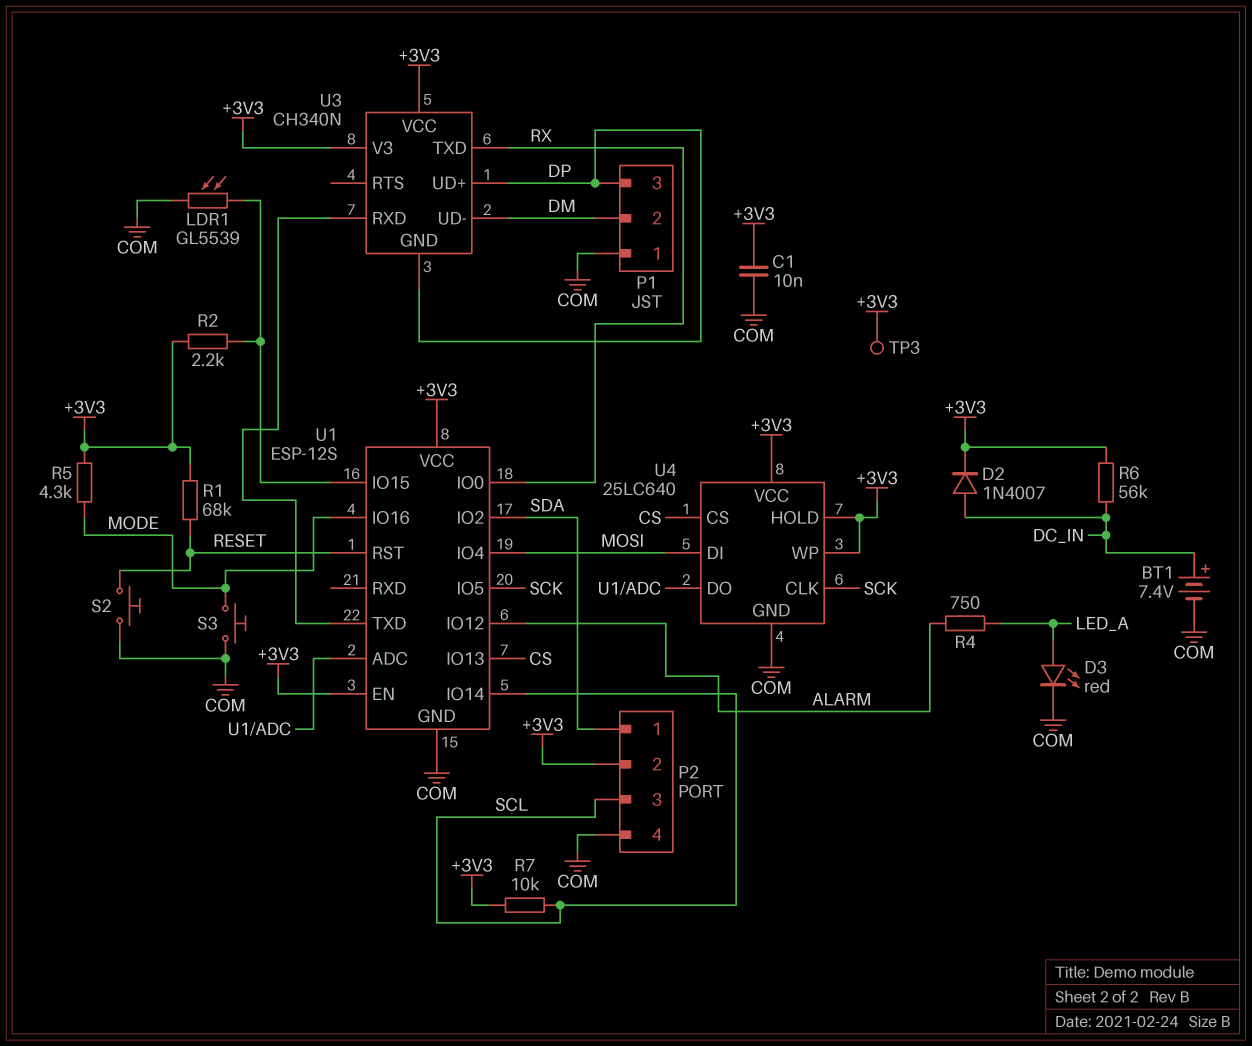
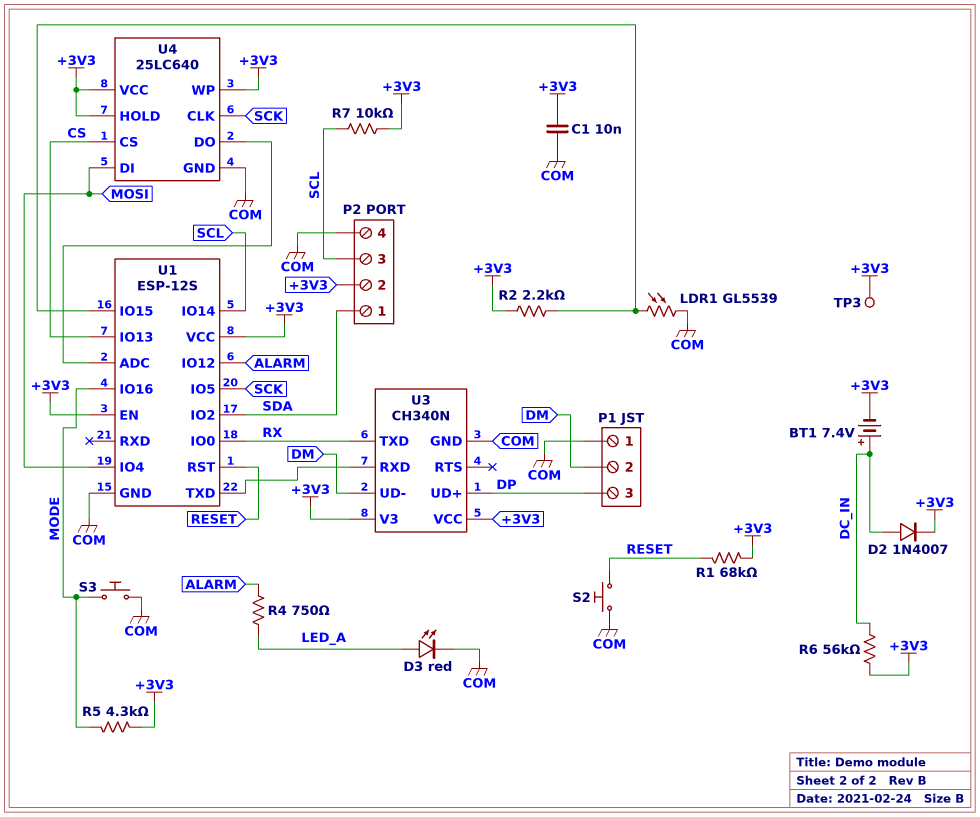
BT1: 7.4V (plus DC_IN, minus COM) -> 7.4V (plus DC_IN, minus +3V3)
U3 pin GND: DP -> COM

